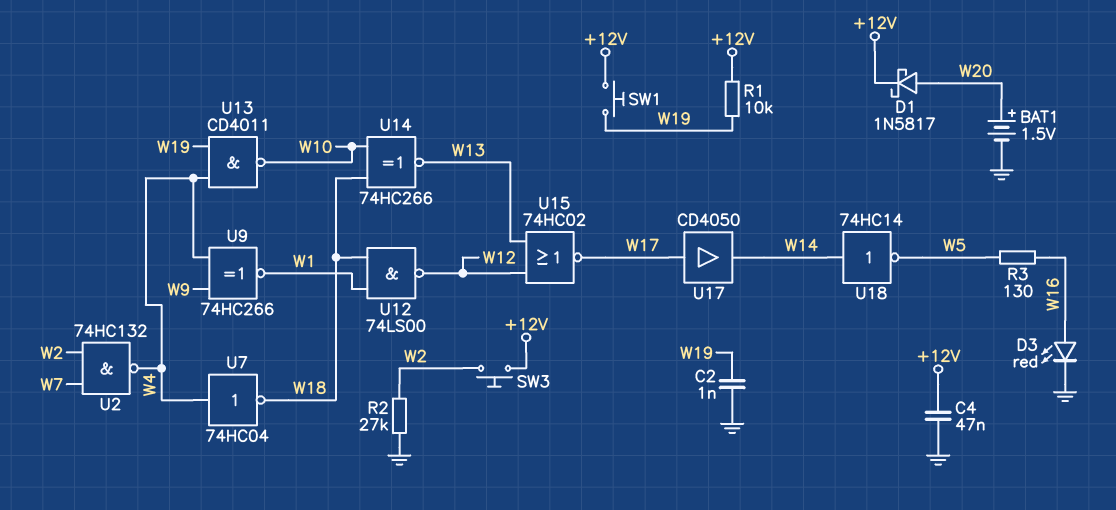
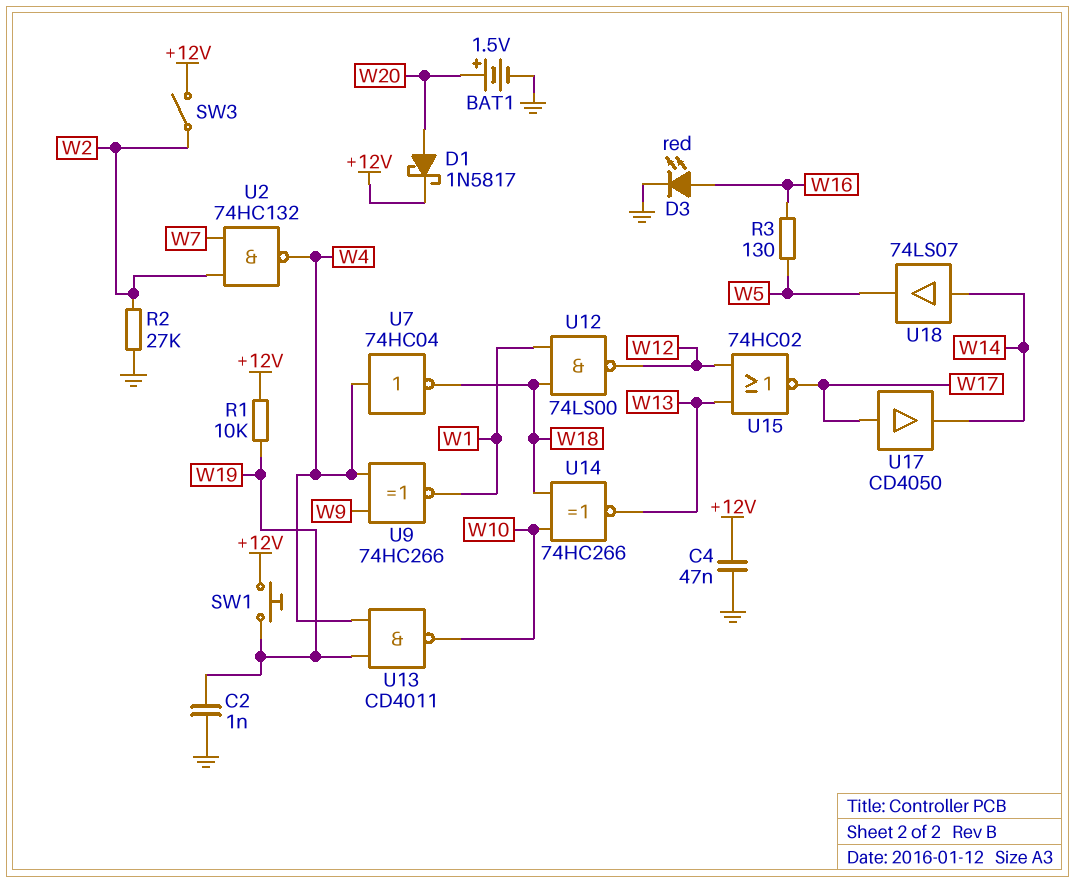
SW3: button (+12V, W2) -> switch (+12V, W2)
U18: NOT 74HC14 (in W14, out W5) -> buffer 74LS07 (in W14, out W5)

